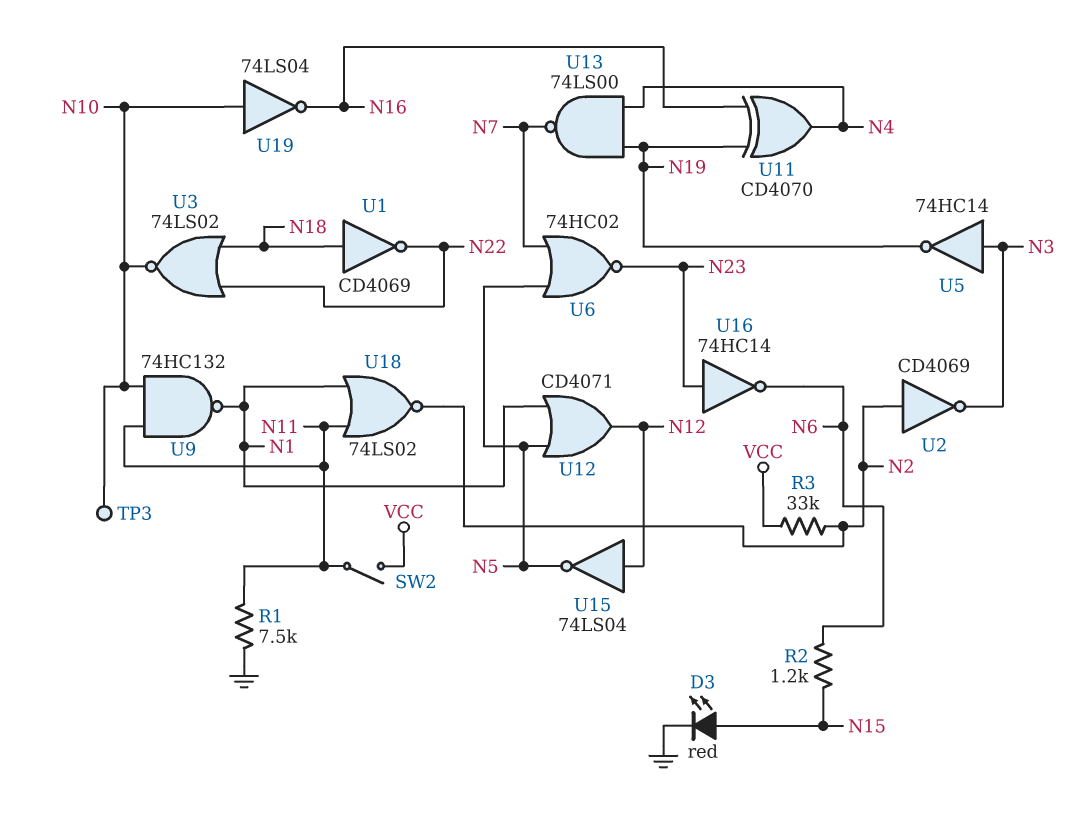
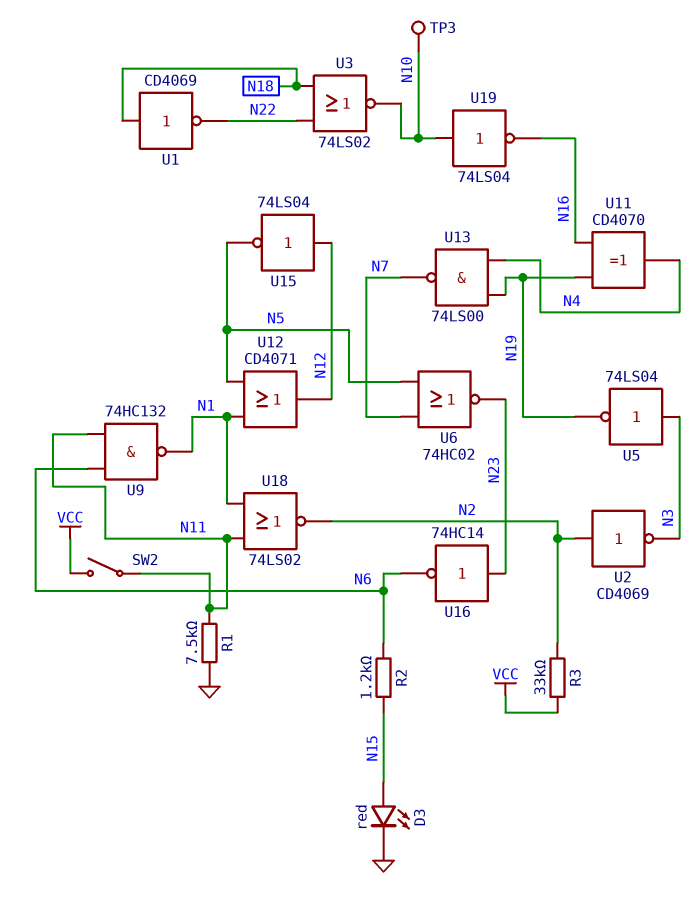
U5: NOT 74HC14 (in N3, out N19) -> NOT 74LS04 (in N3, out N19)
U9: NAND 74HC132 (in N10, in N11, out N1) -> NAND 74HC132 (in N6, in N11, out N1)

